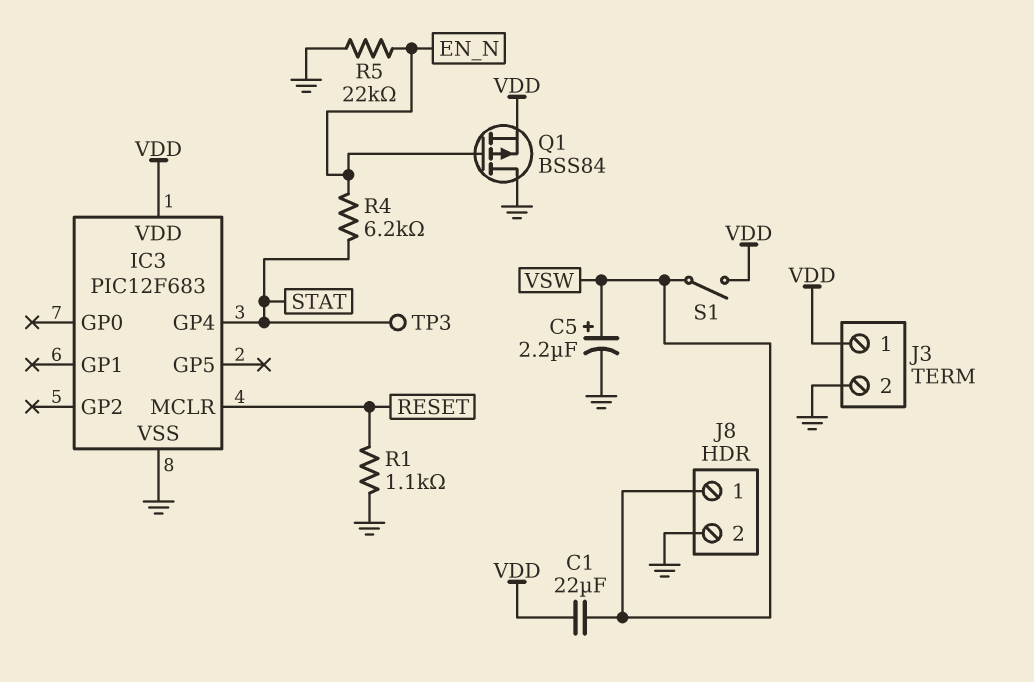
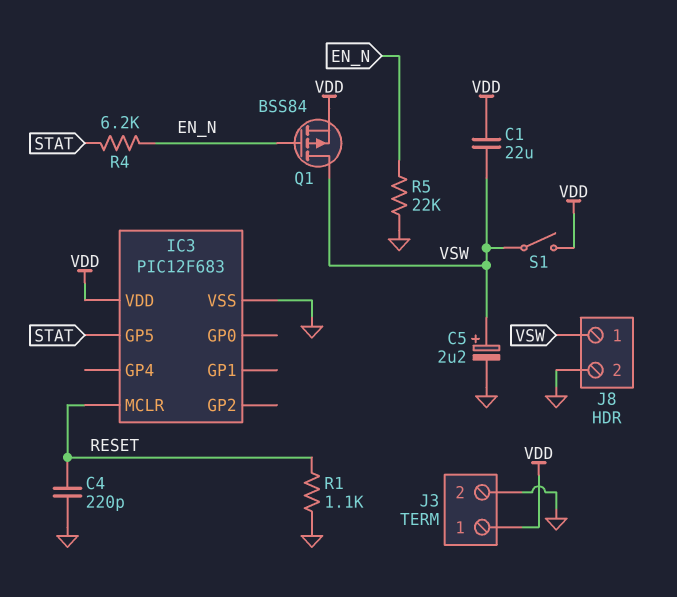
C4: none -> 220pF (GND, RESET)
IC3 pin GP4: STAT -> none
IC3 pin GP5: none -> STAT
Q1: PMOS BSS84 (G EN_N, D GND, S VDD) -> PMOS BSS84 (G EN_N, D VSW, S VDD)
TP3: test point (STAT) -> none

